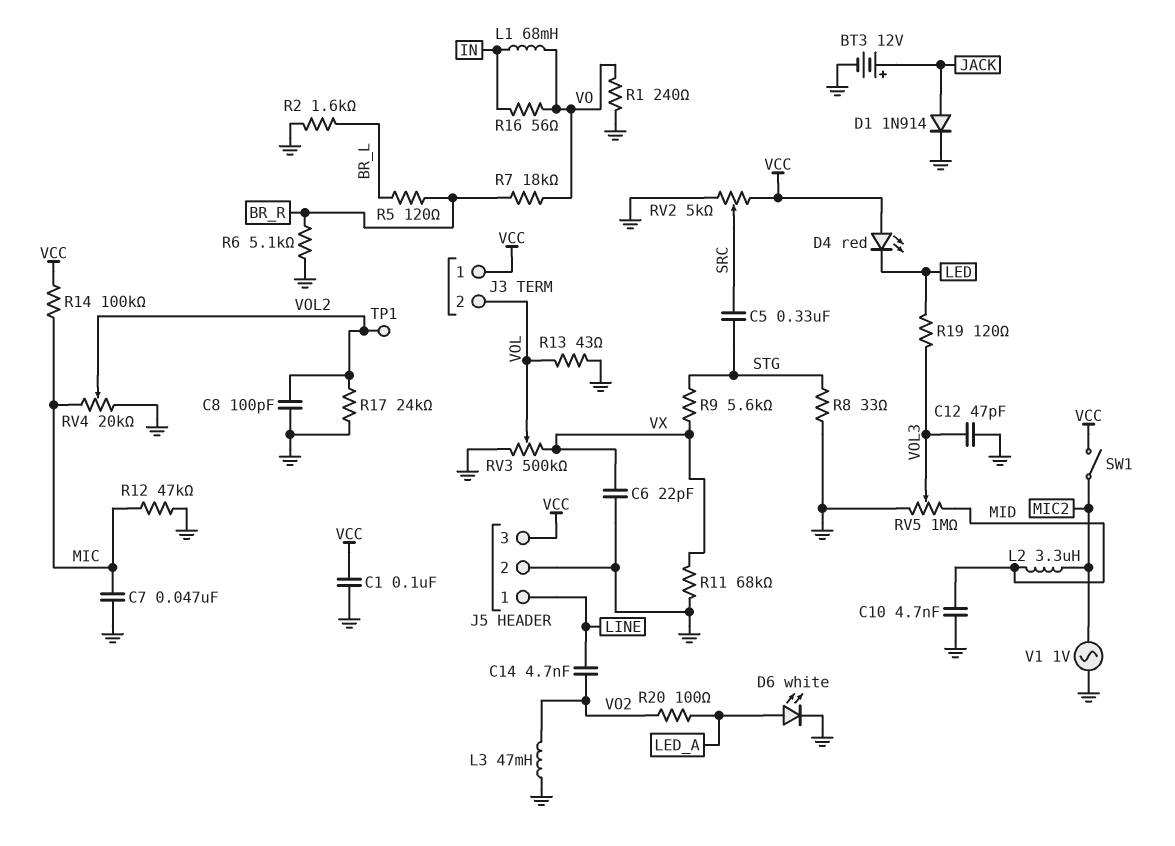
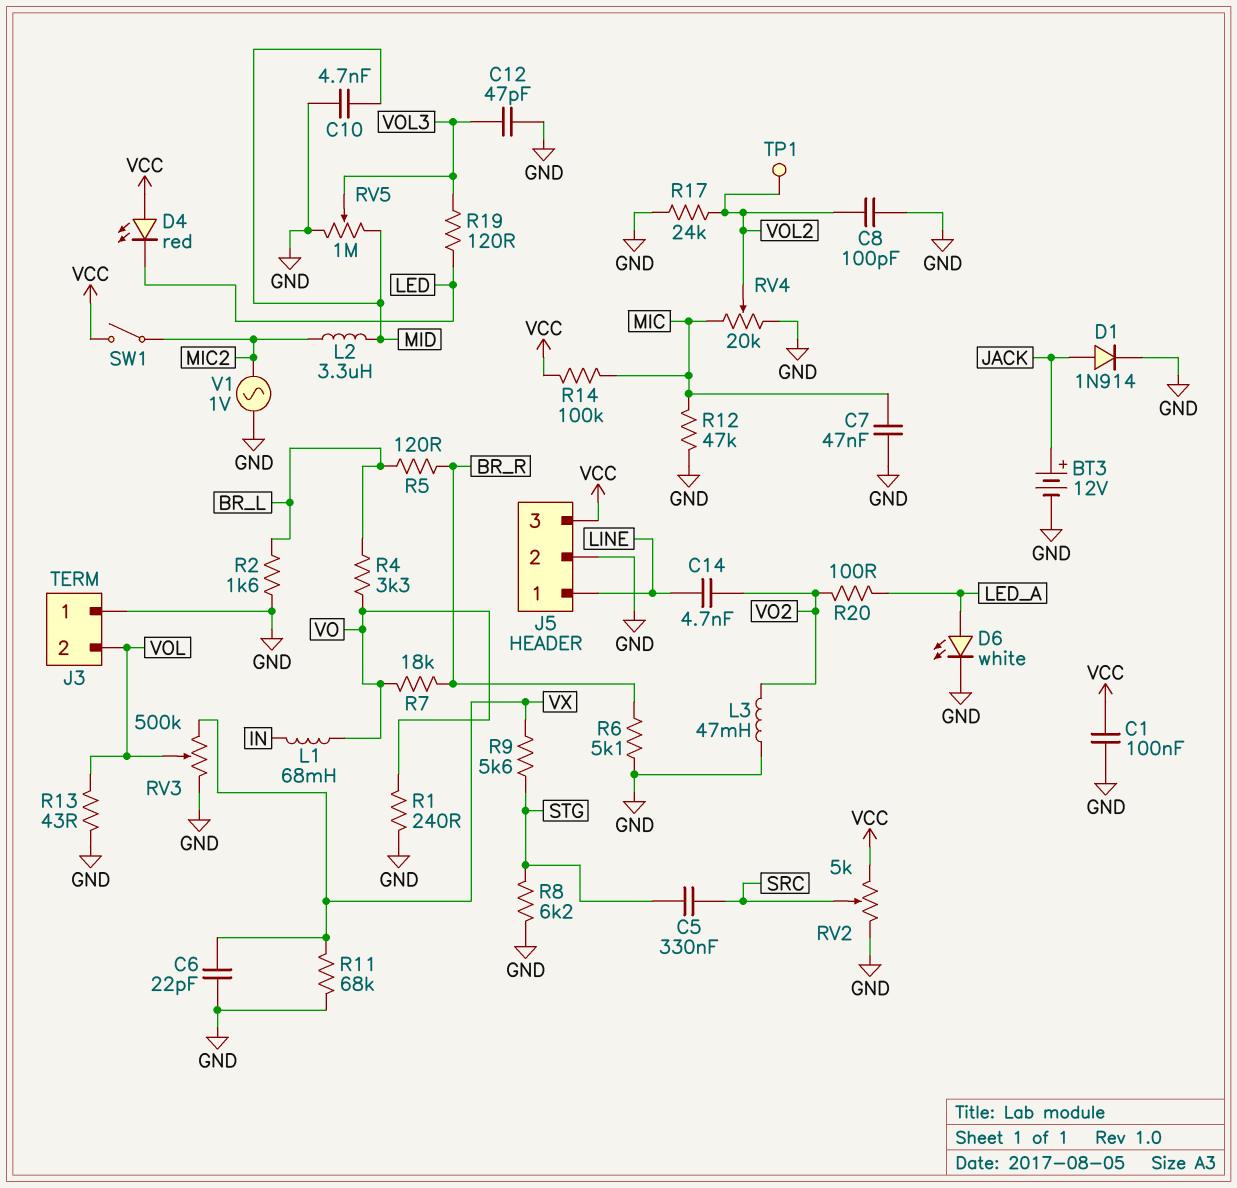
J3 pin 1: VCC -> GND
R4: none -> 3.3k (BR_L, VO)
R8: 33 (GND, STG) -> 6.2k (GND, STG)
R16: 56 (IN, VO) -> none

